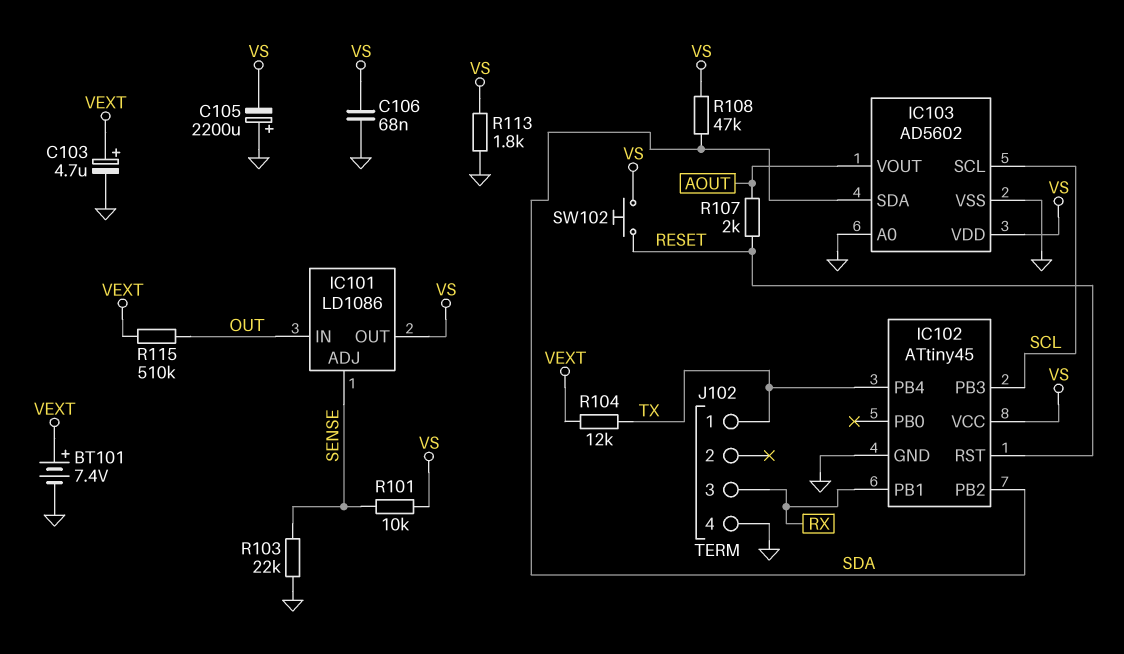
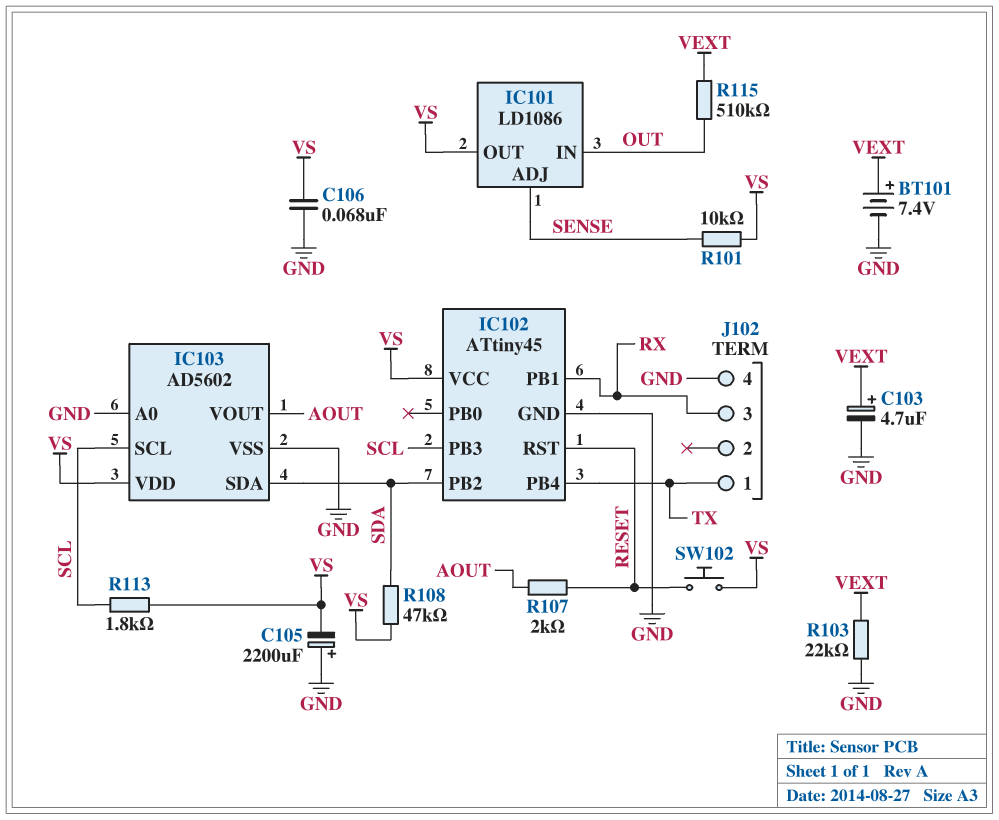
R103: 22k (GND, SENSE) -> 22k (GND, VEXT)
R104: 12k (TX, VEXT) -> none
R113: 1.8k (GND, VS) -> 1.8k (SCL, VS)

